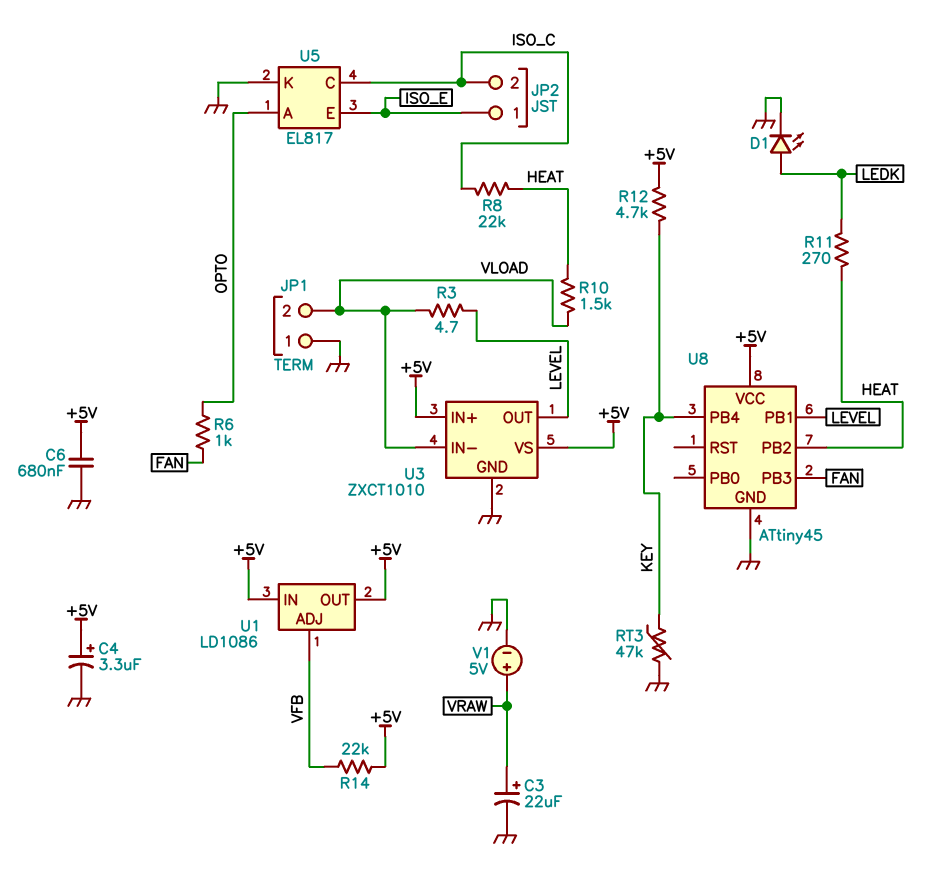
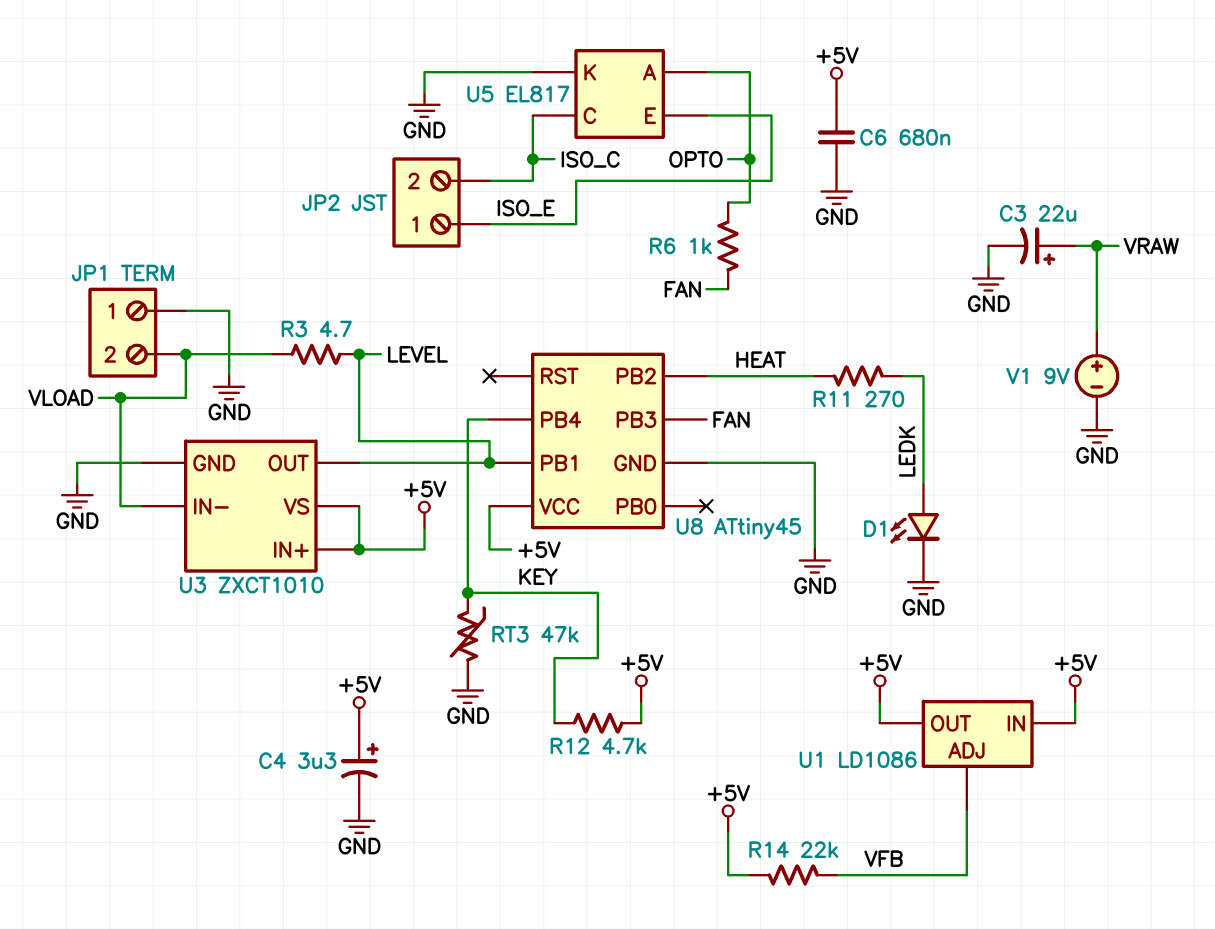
R8: 22k (HEAT, ISO_C) -> none
R10: 1.5k (HEAT, VLOAD) -> none
V1: 5V (plus VRAW, minus GND) -> 9V (plus VRAW, minus GND)

